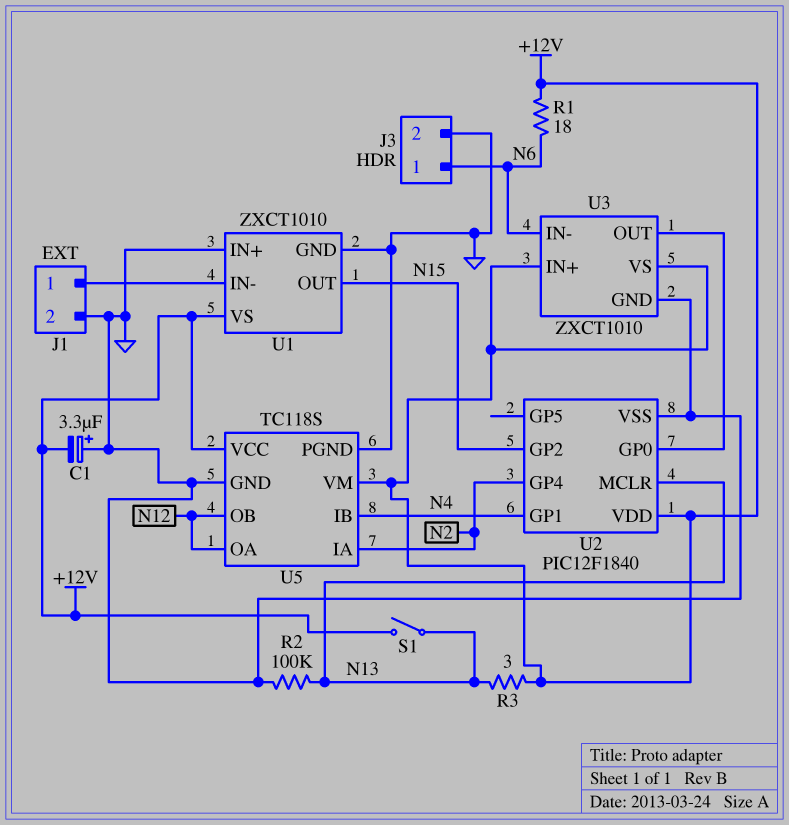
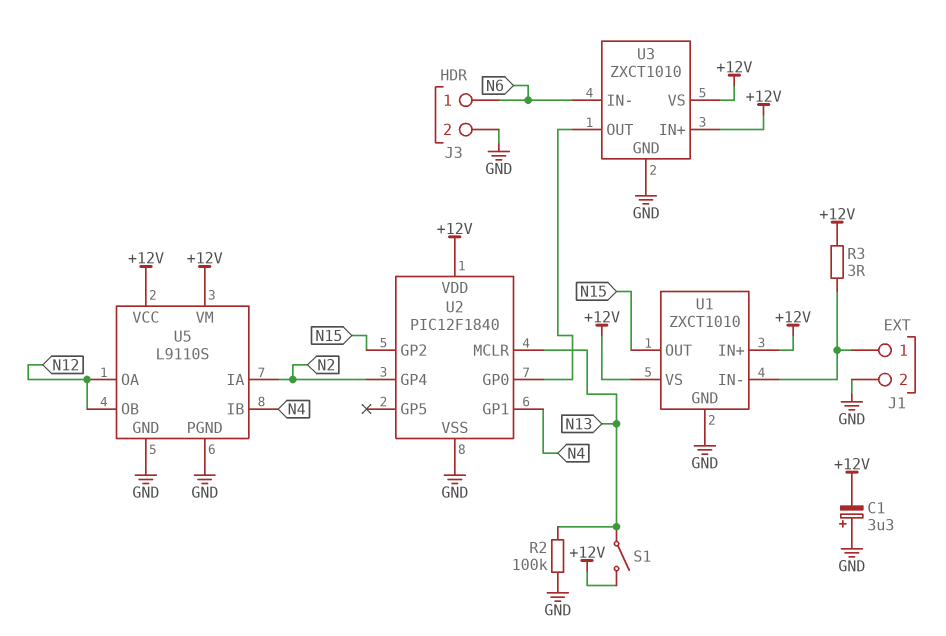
R1: 18 (+12V, N6) -> none
R3: 3 (+12V, N13) -> 3 (+12V, J1/1)
U1 pin IN+: GND -> +12V
U5: TC118S -> L9110S

